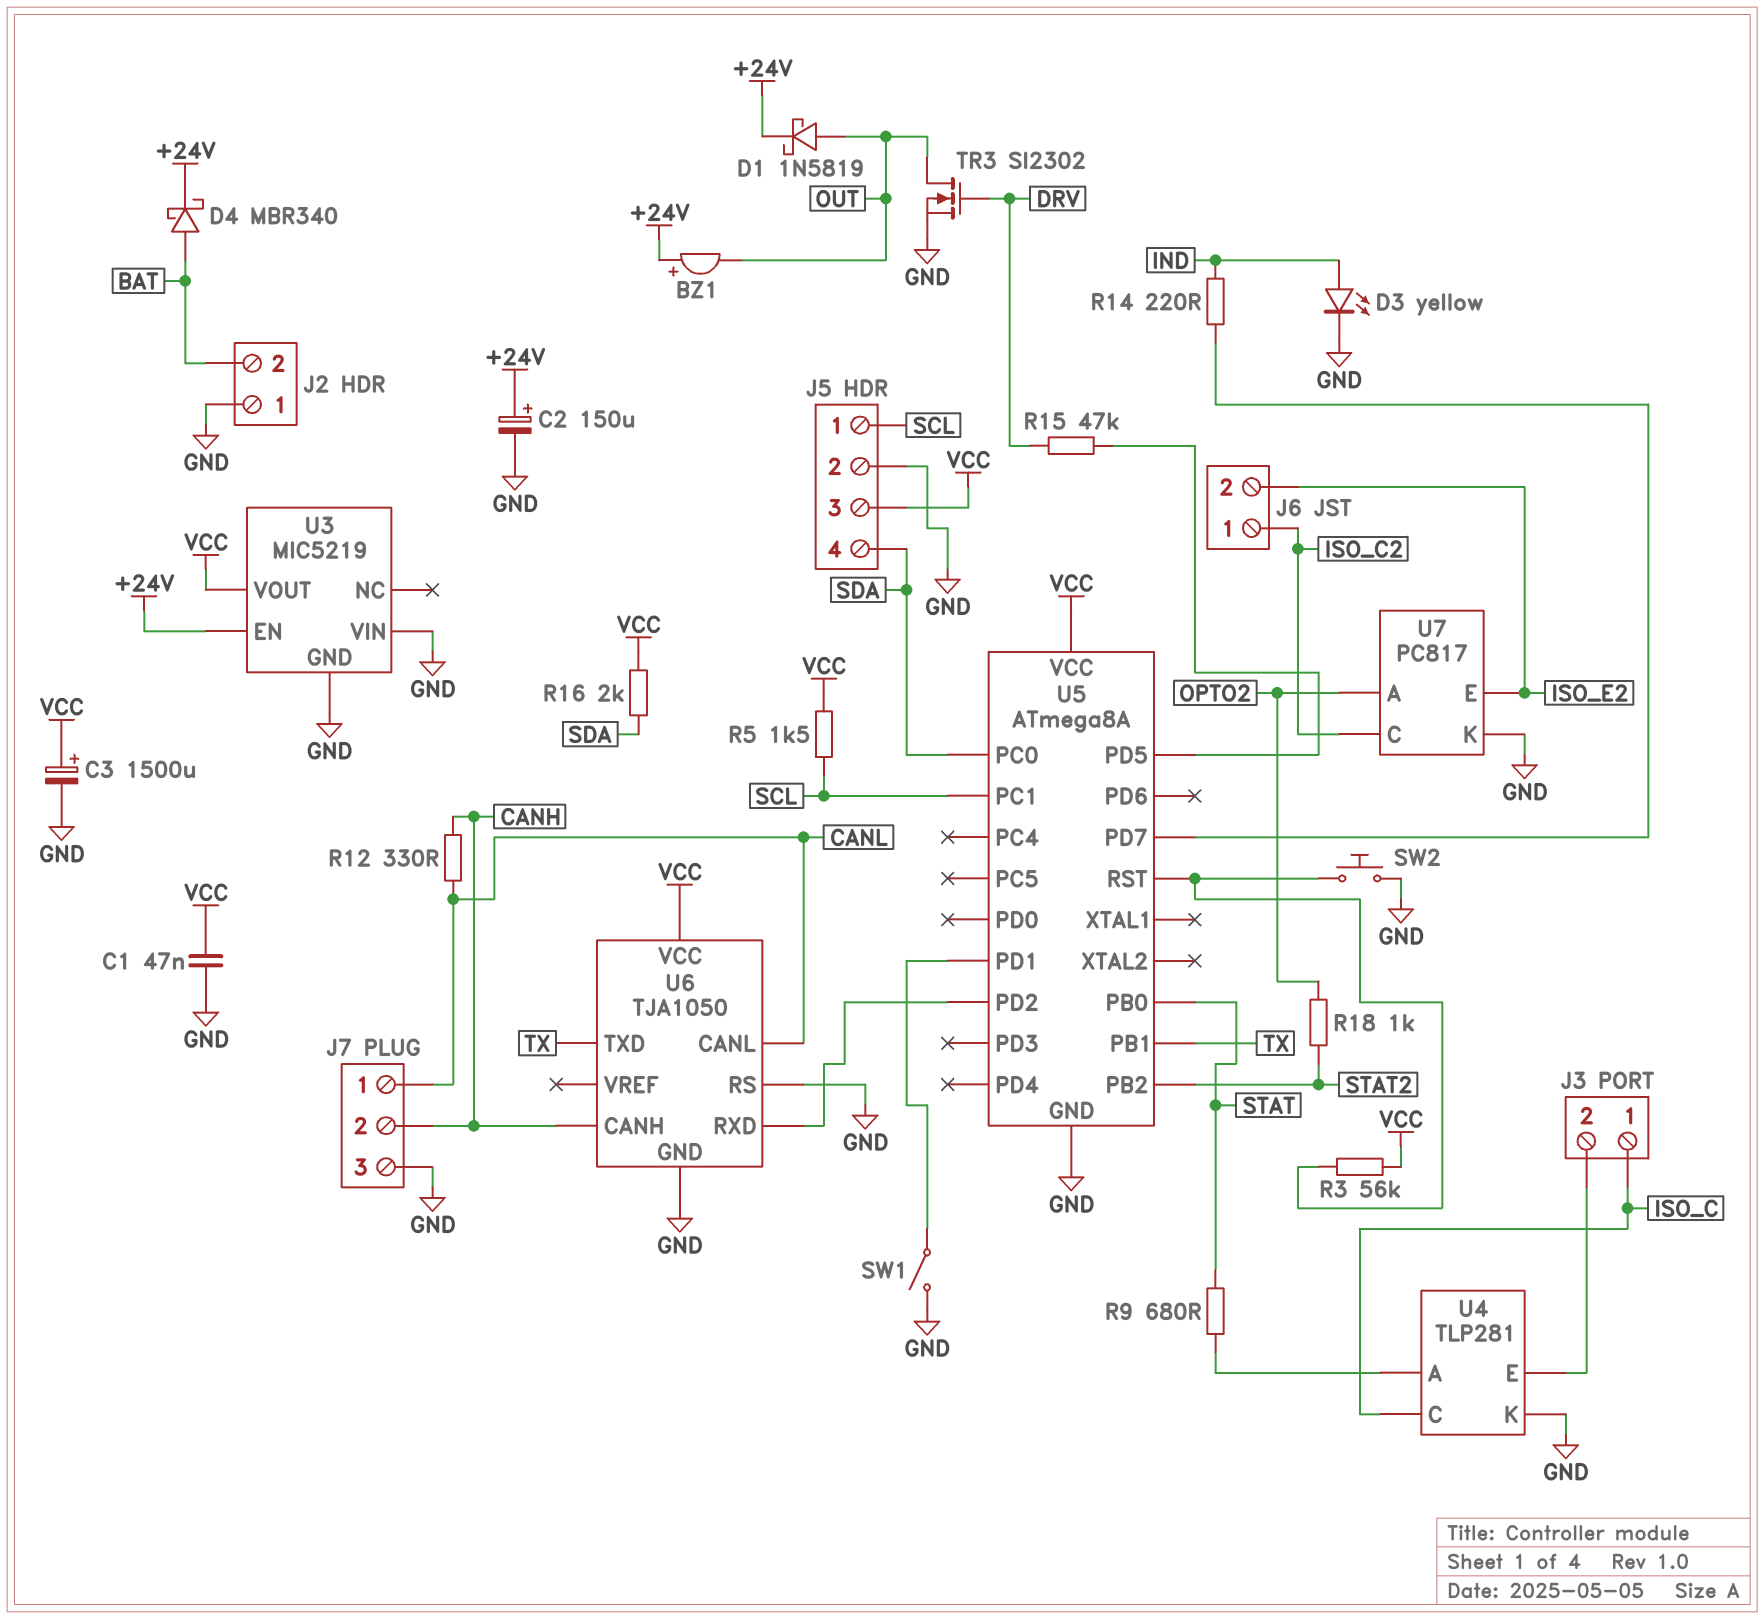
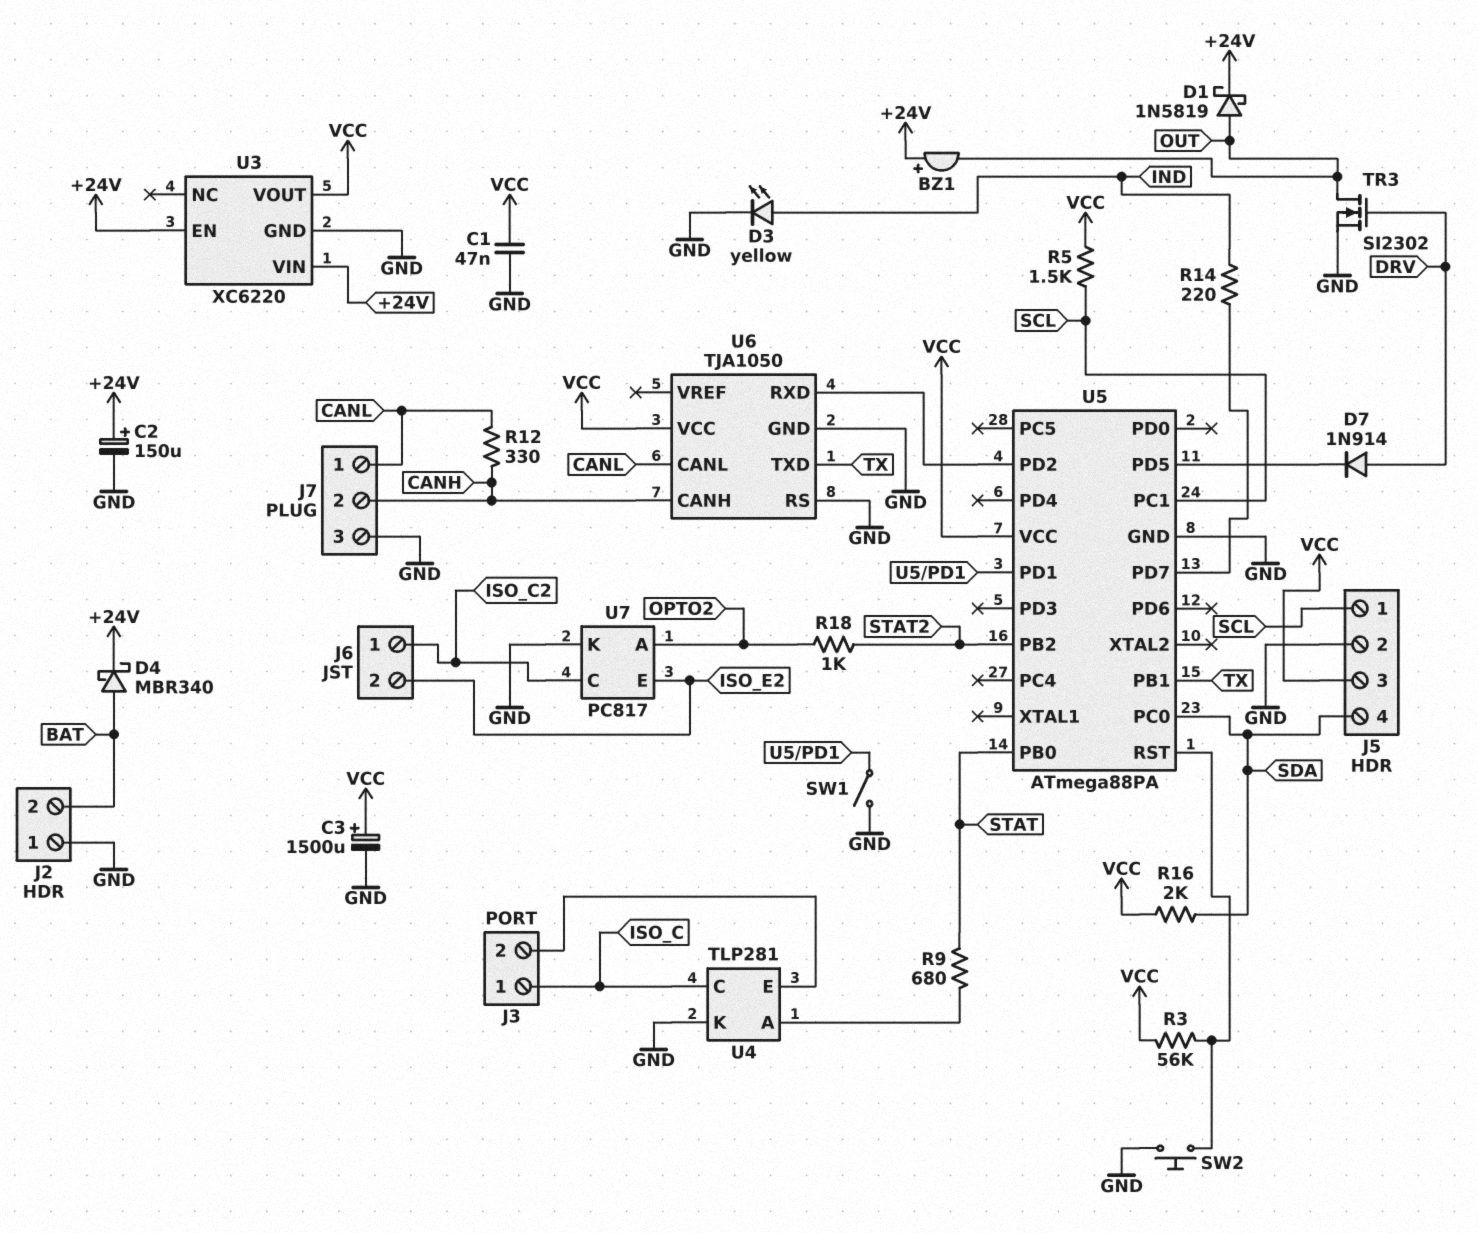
D7: none -> diode 1N914 (A DRV, K U5/PD5)
R15: 47k (DRV, U5/PD5) -> none
U3: MIC5219 -> XC6220
U3 pin VIN: GND -> +24V
U5: ATmega8A -> ATmega88PA

